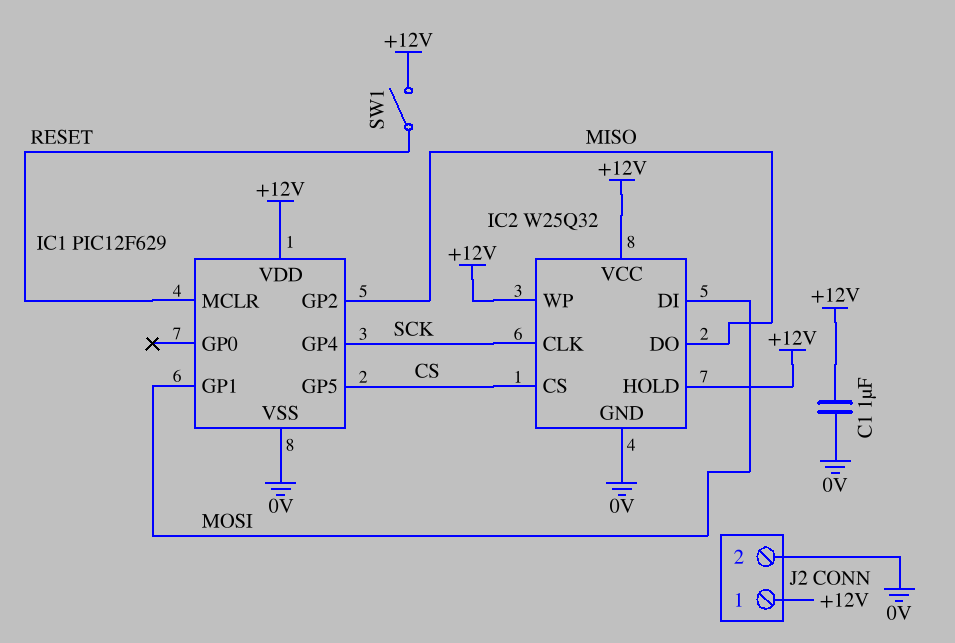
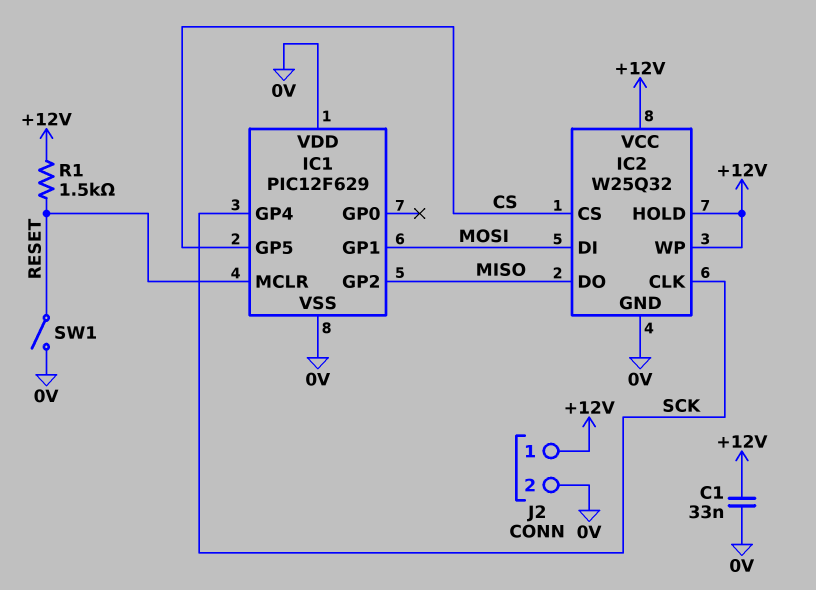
C1: 1uF (+12V, 0V) -> 33nF (+12V, 0V)
IC1 pin VDD: +12V -> 0V
R1: none -> 1.5k (+12V, RESET)
SW1: switch (+12V, RESET) -> switch (0V, RESET)

